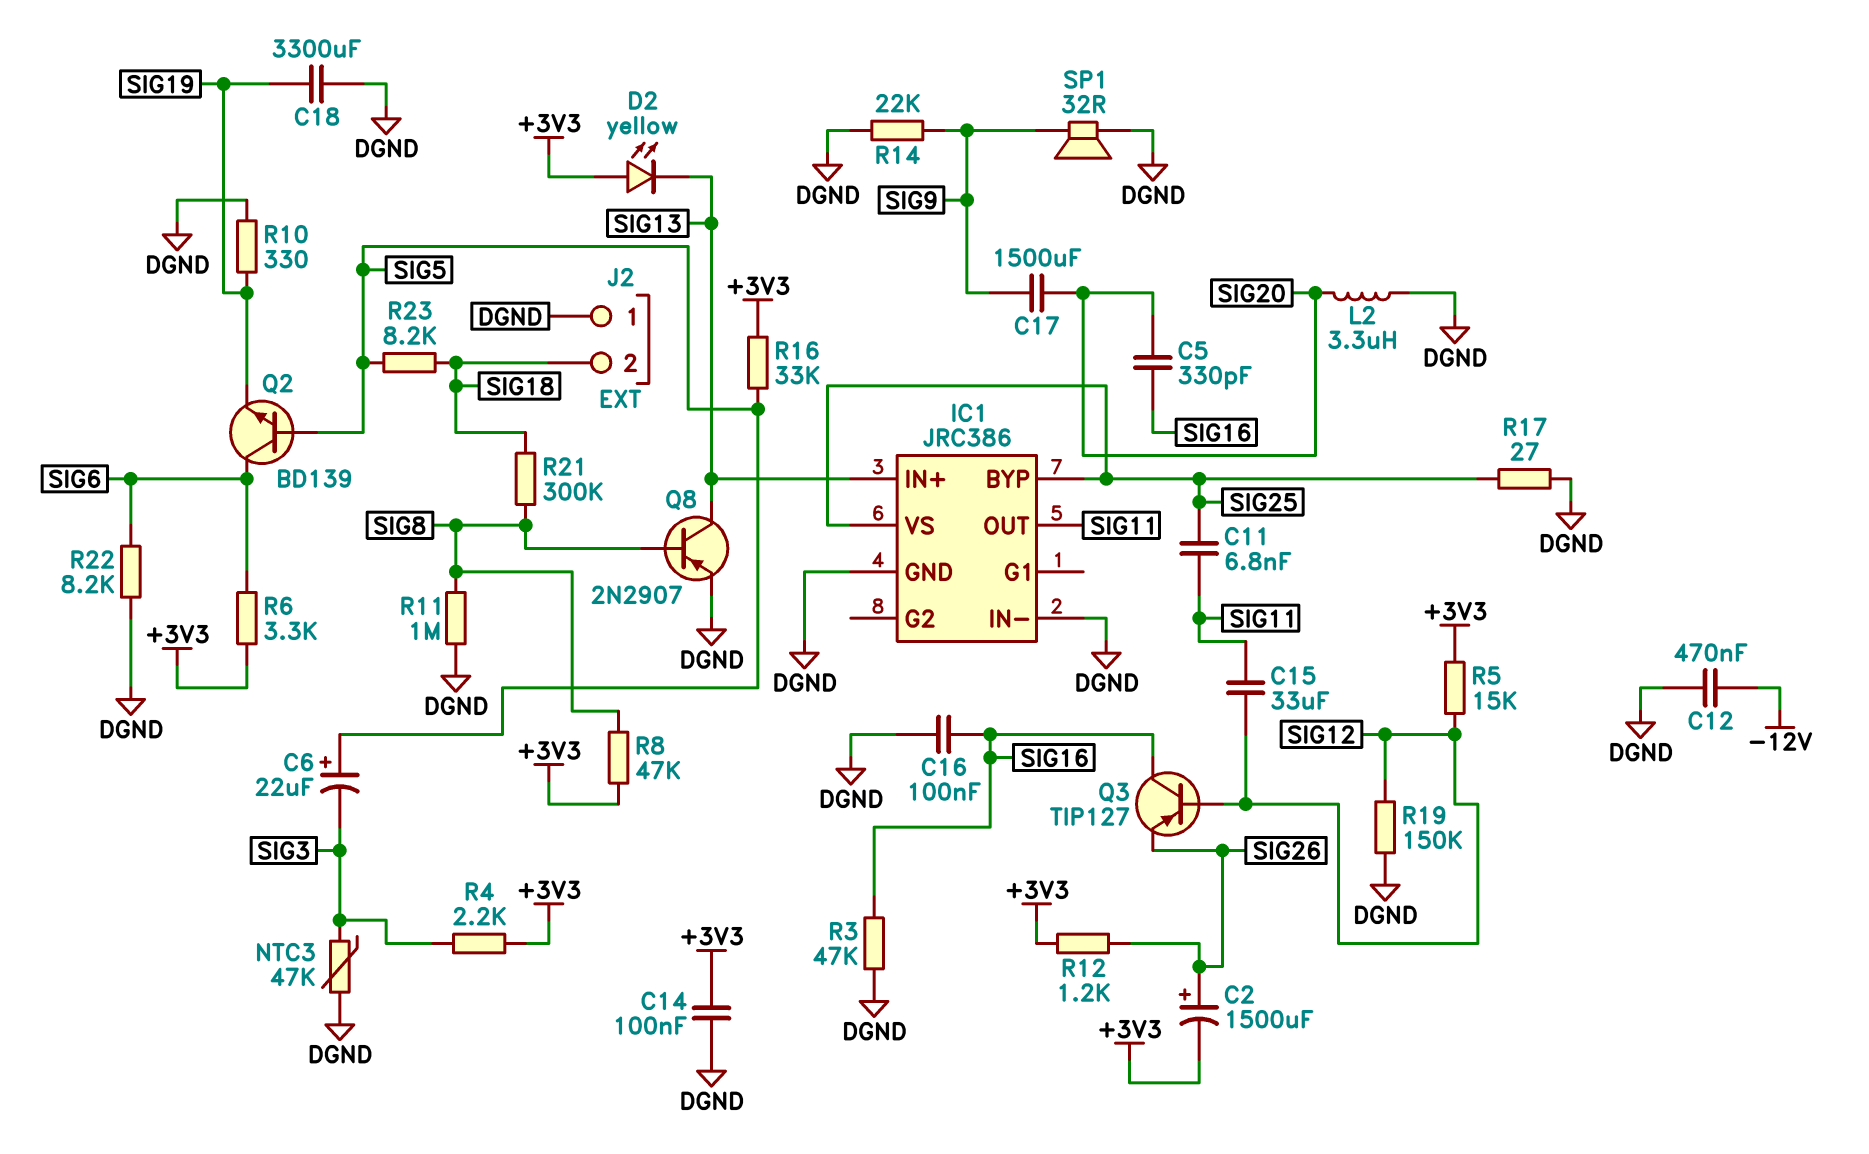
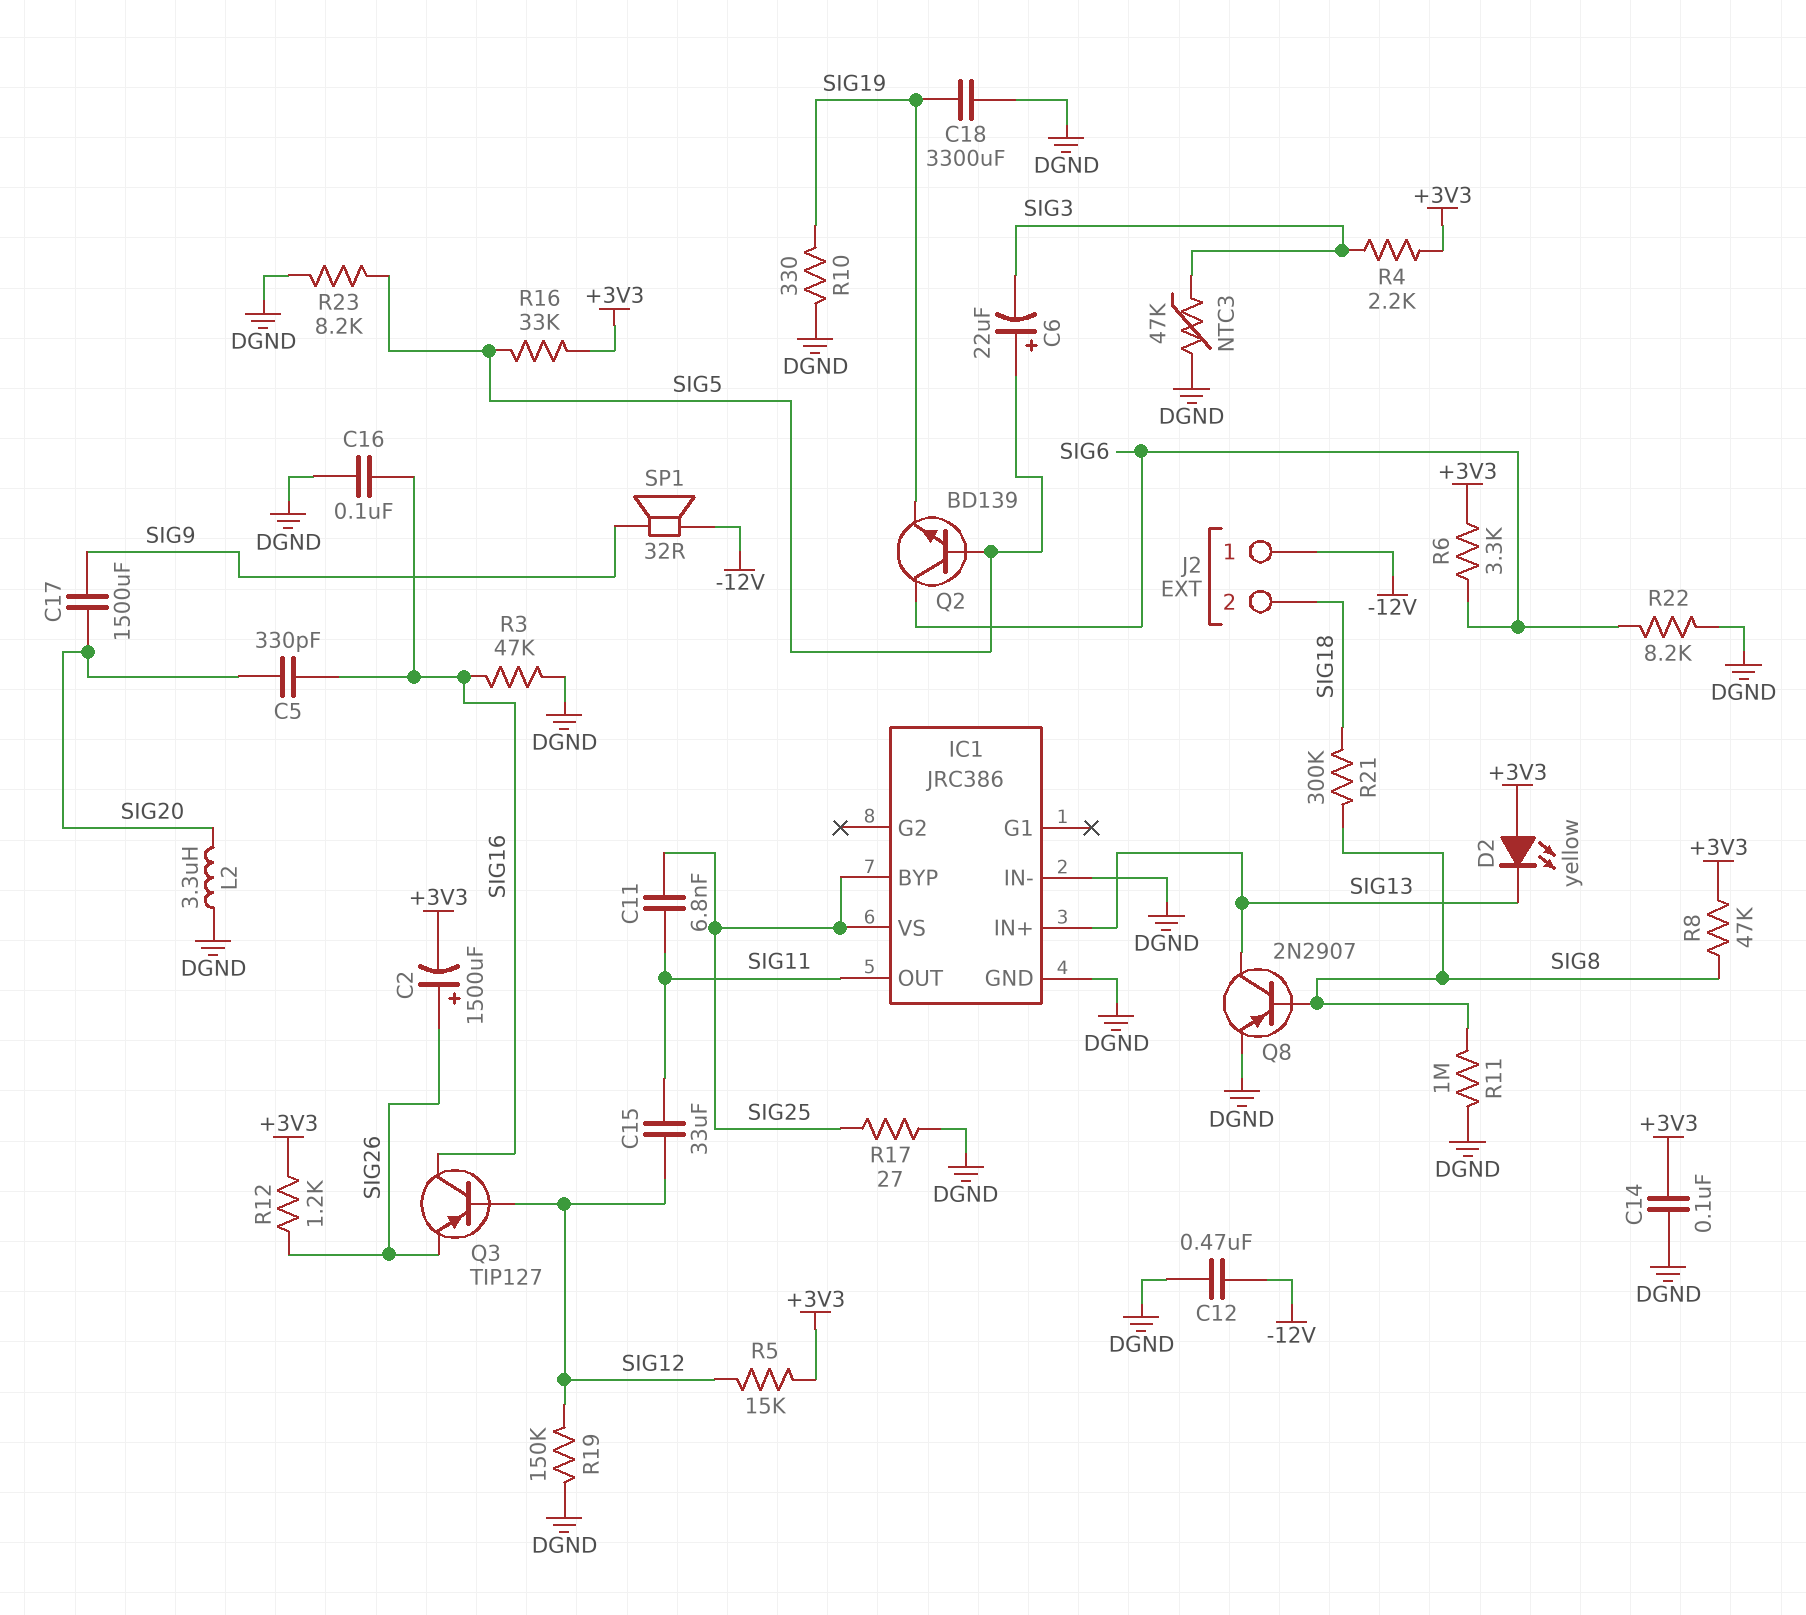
J2 pin 1: DGND -> -12V
R14: 22k (DGND, SIG9) -> none
R23: 8.2k (SIG5, SIG18) -> 8.2k (DGND, SIG5)
SP1: speaker 32R (DGND, SIG9) -> speaker 32R (-12V, SIG9)

